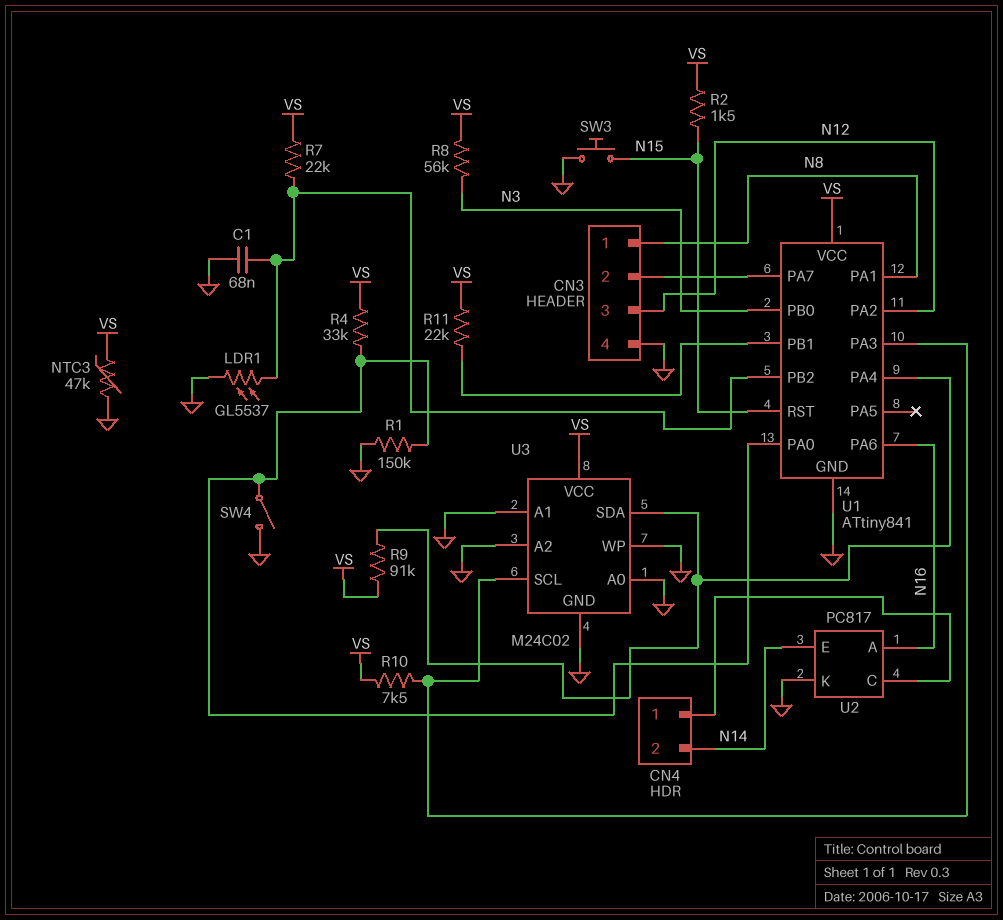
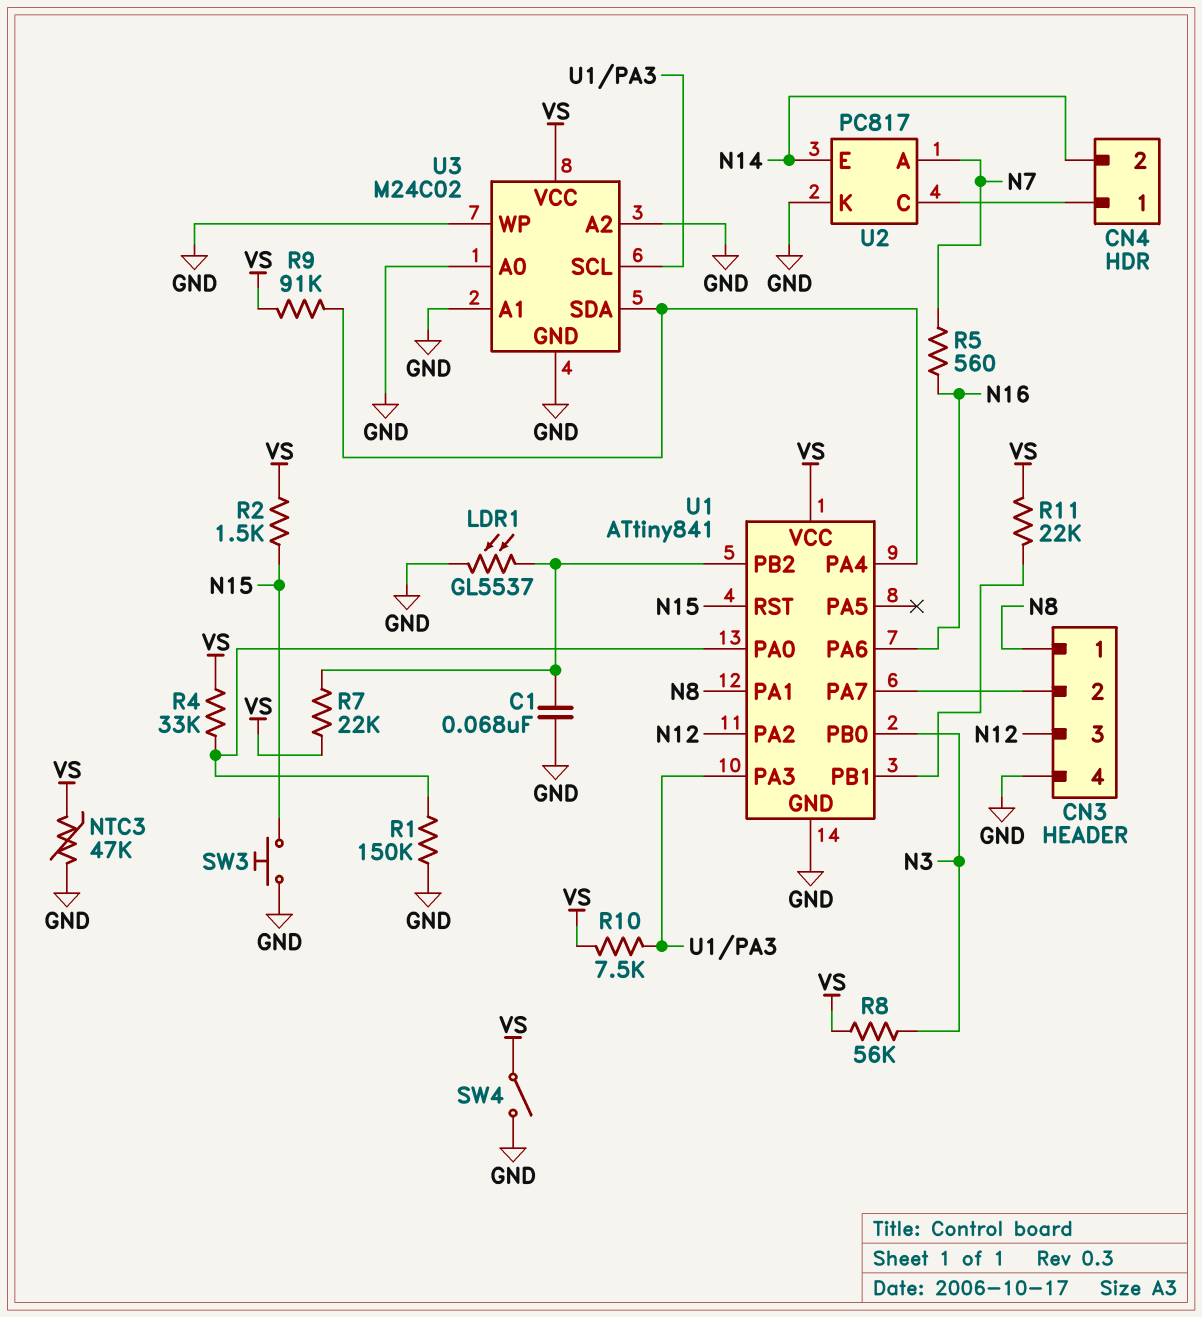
R5: none -> 560 (N7, N16)
SW4: switch (GND, U1/PA0) -> switch (GND, VS)
U2 pin A: N16 -> N7

